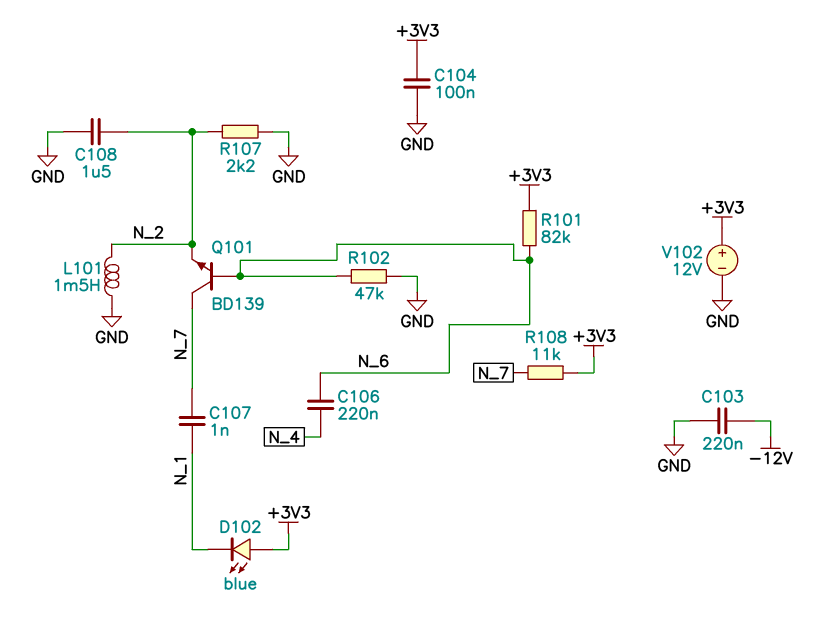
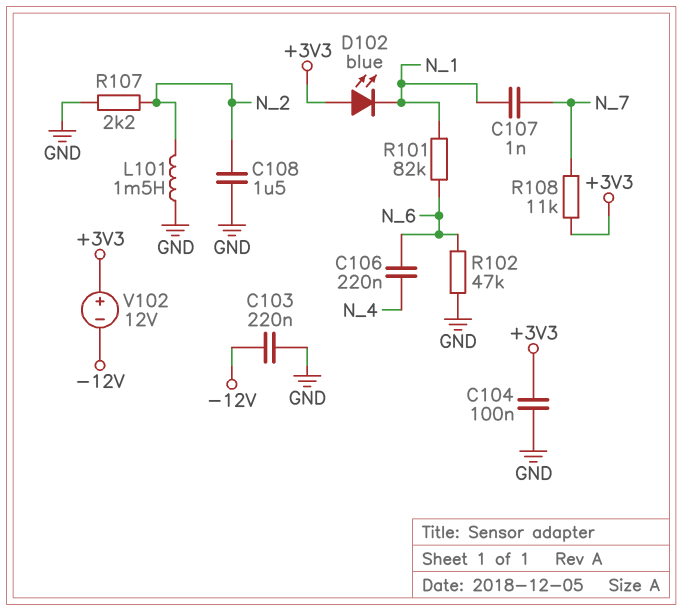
Q101: NPN BD139 (B N_6, C N_7, E N_2) -> none
R101: 82k (+3V3, N_6) -> 82k (N_1, N_6)
V102: 12V (plus +3V3, minus GND) -> 12V (plus +3V3, minus -12V)

